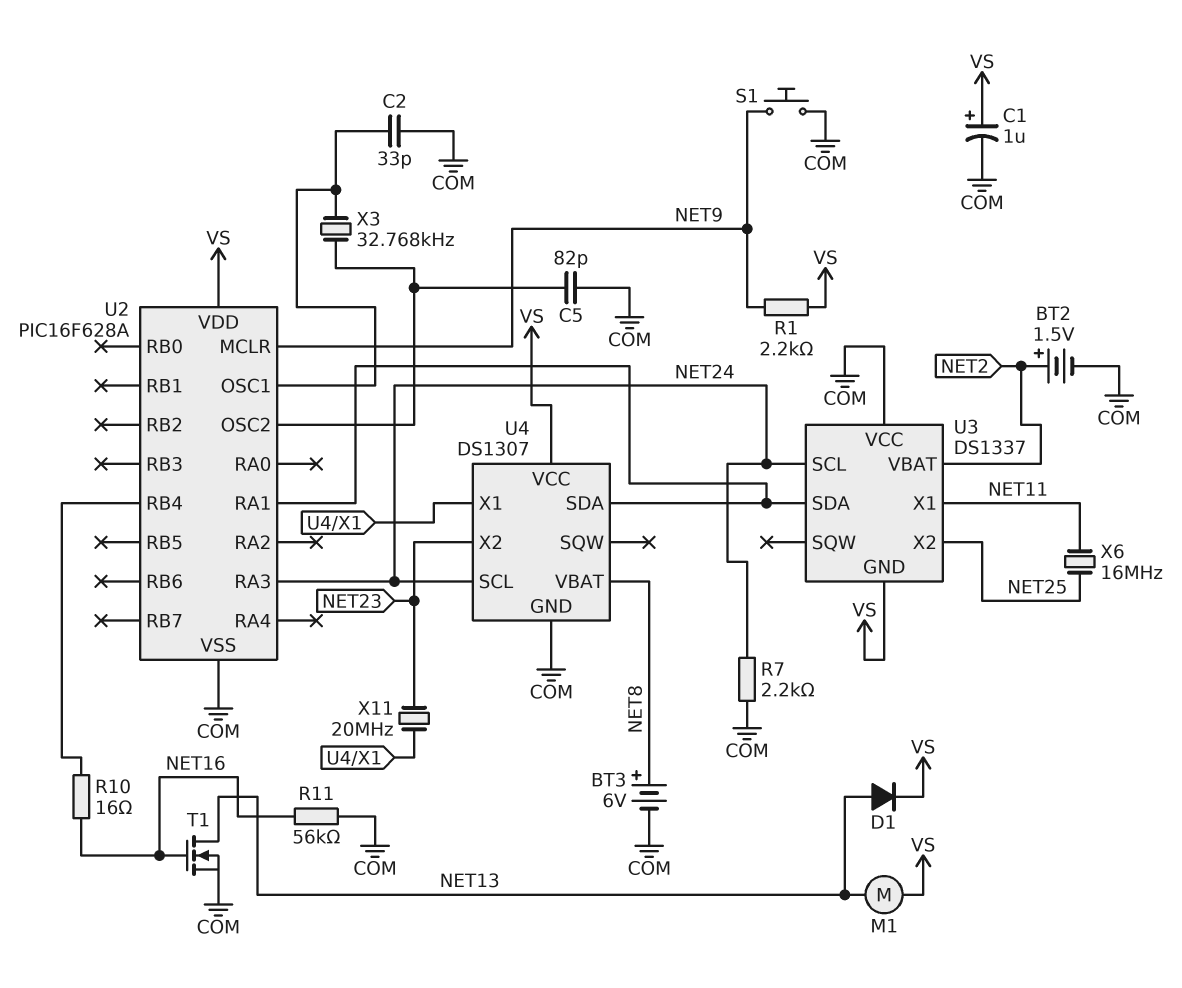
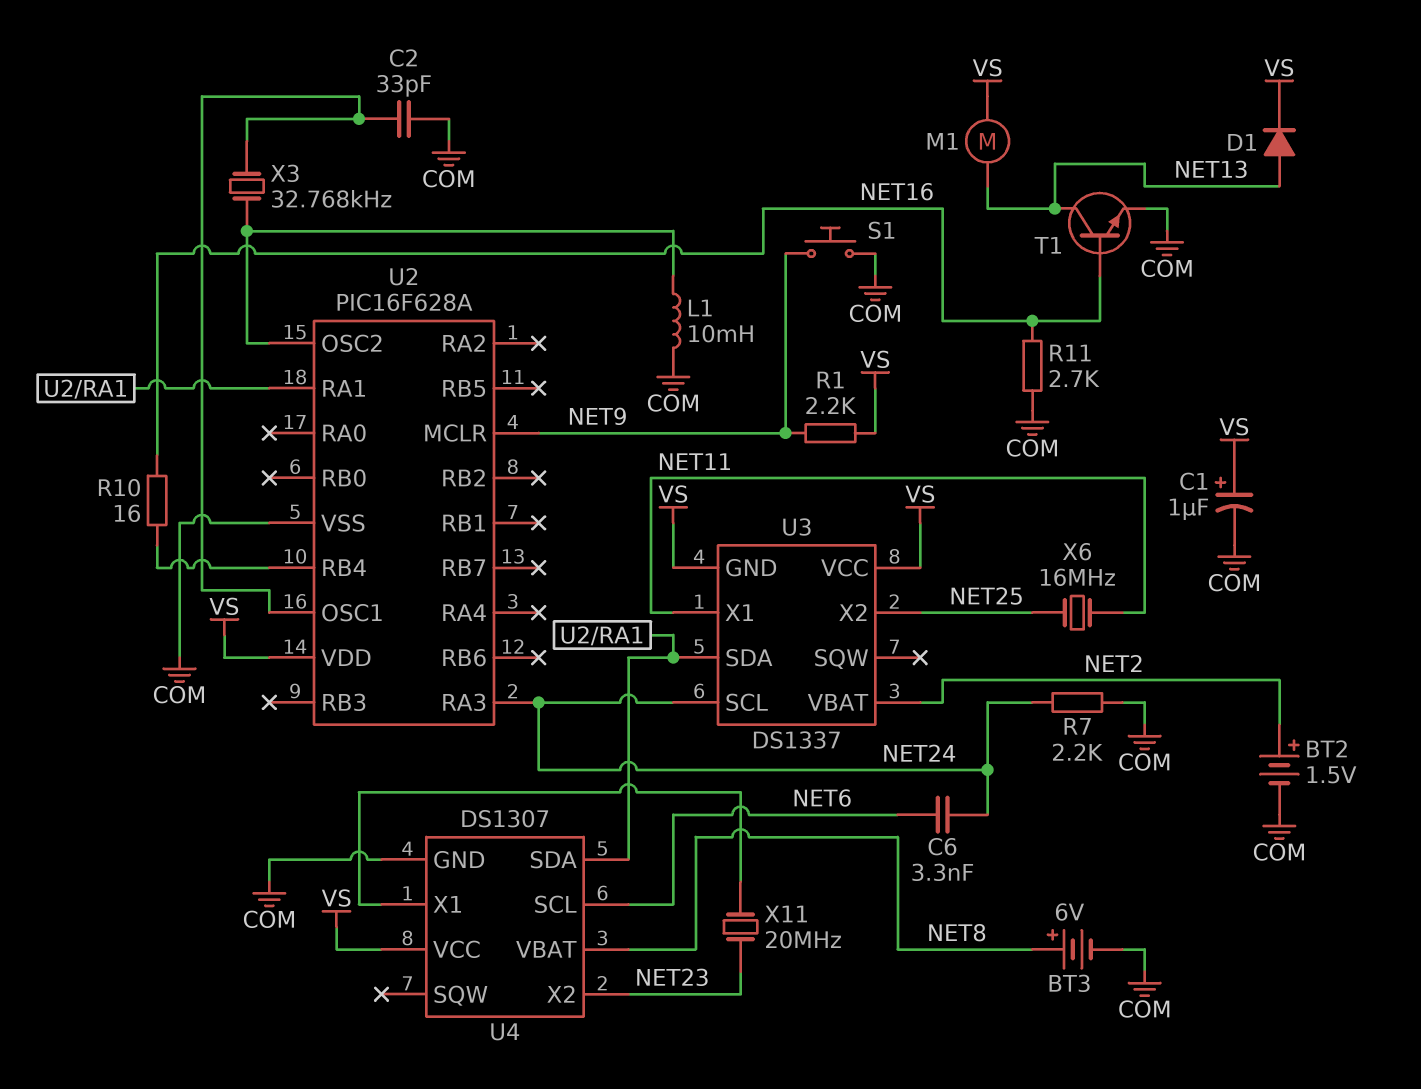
C5: 82pF (COM, U2/OSC2) -> none
C6: none -> 3.3nF (NET6, NET24)
L1: none -> 10mH (COM, U2/OSC2)
R11: 56k (COM, NET16) -> 2.7k (COM, NET16)
T1: NMOS (G NET16, D NET13, S COM) -> NPN (B NET16, C NET13, E COM)
U3 pin VCC: COM -> VS
U4 pin SCL: NET24 -> NET6

